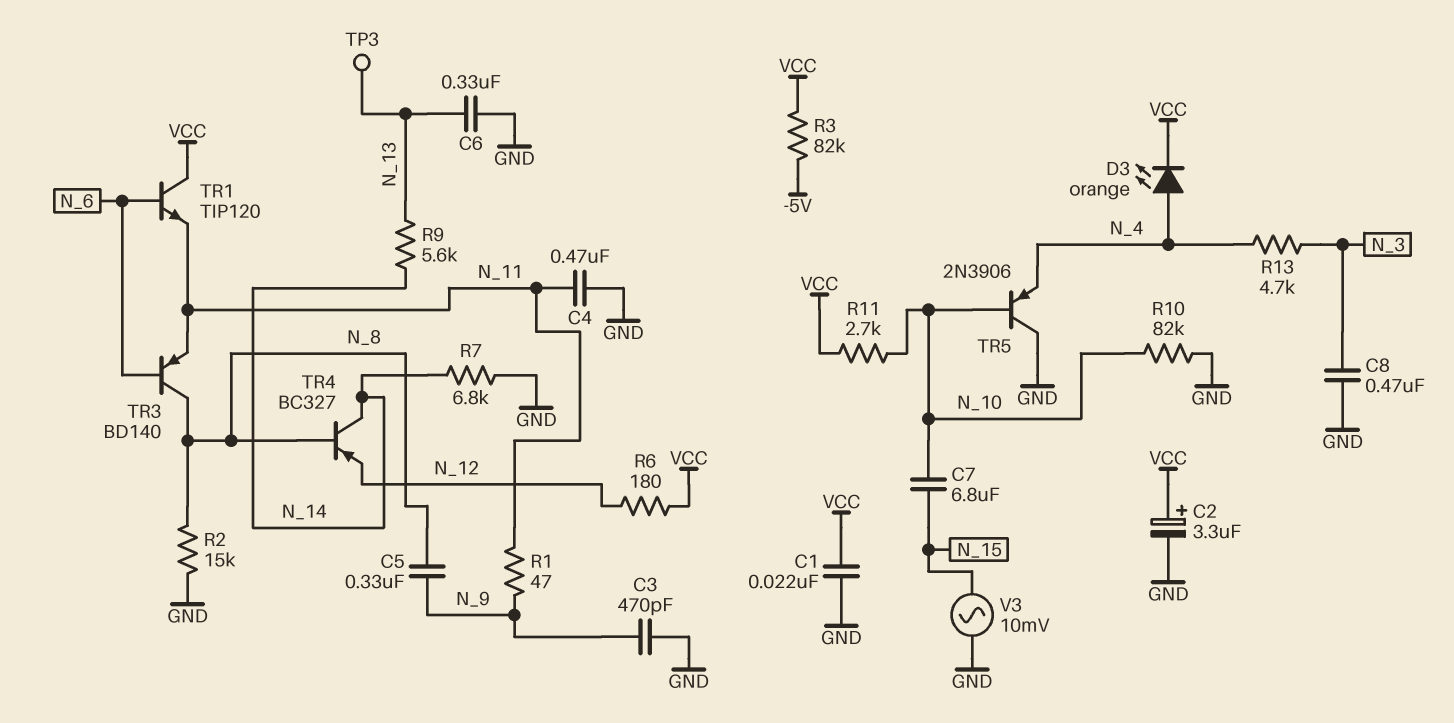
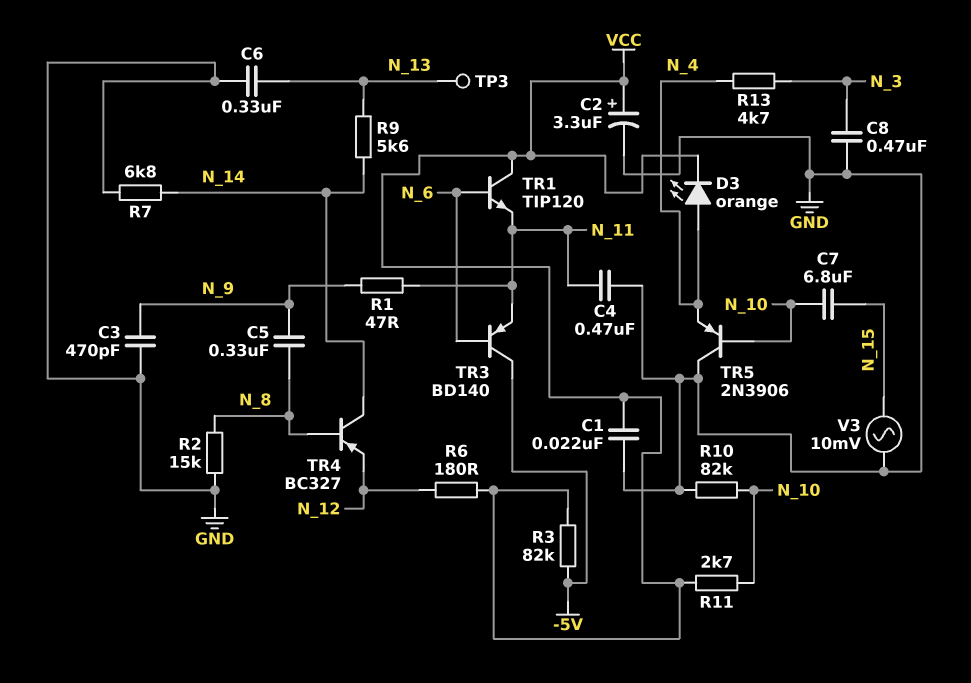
TR3: PNP BD140 (B N_6, C N_8, E N_11) -> PNP BD140 (B N_6, C -5V, E N_11)

